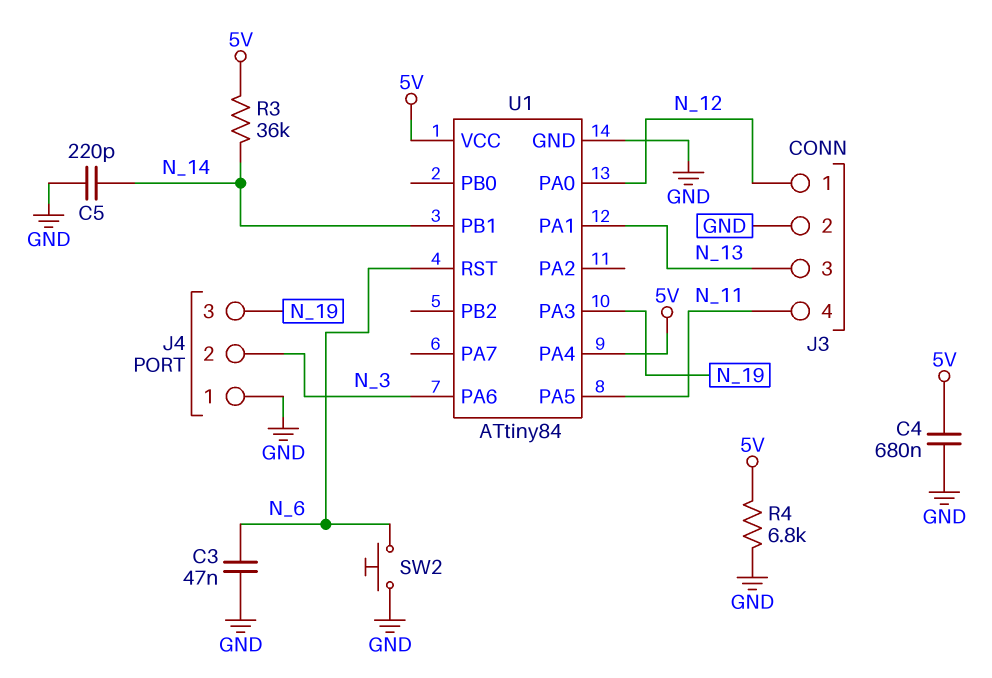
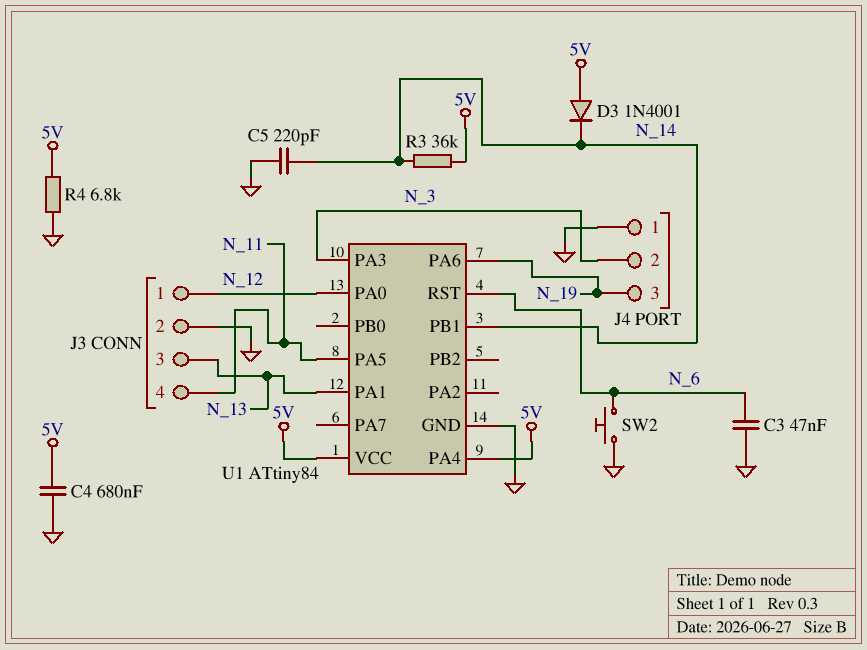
D3: none -> diode 1N4001 (A 5V, K N_14)
U1 pin PA3: N_19 -> N_3
U1 pin PA6: N_3 -> N_19

